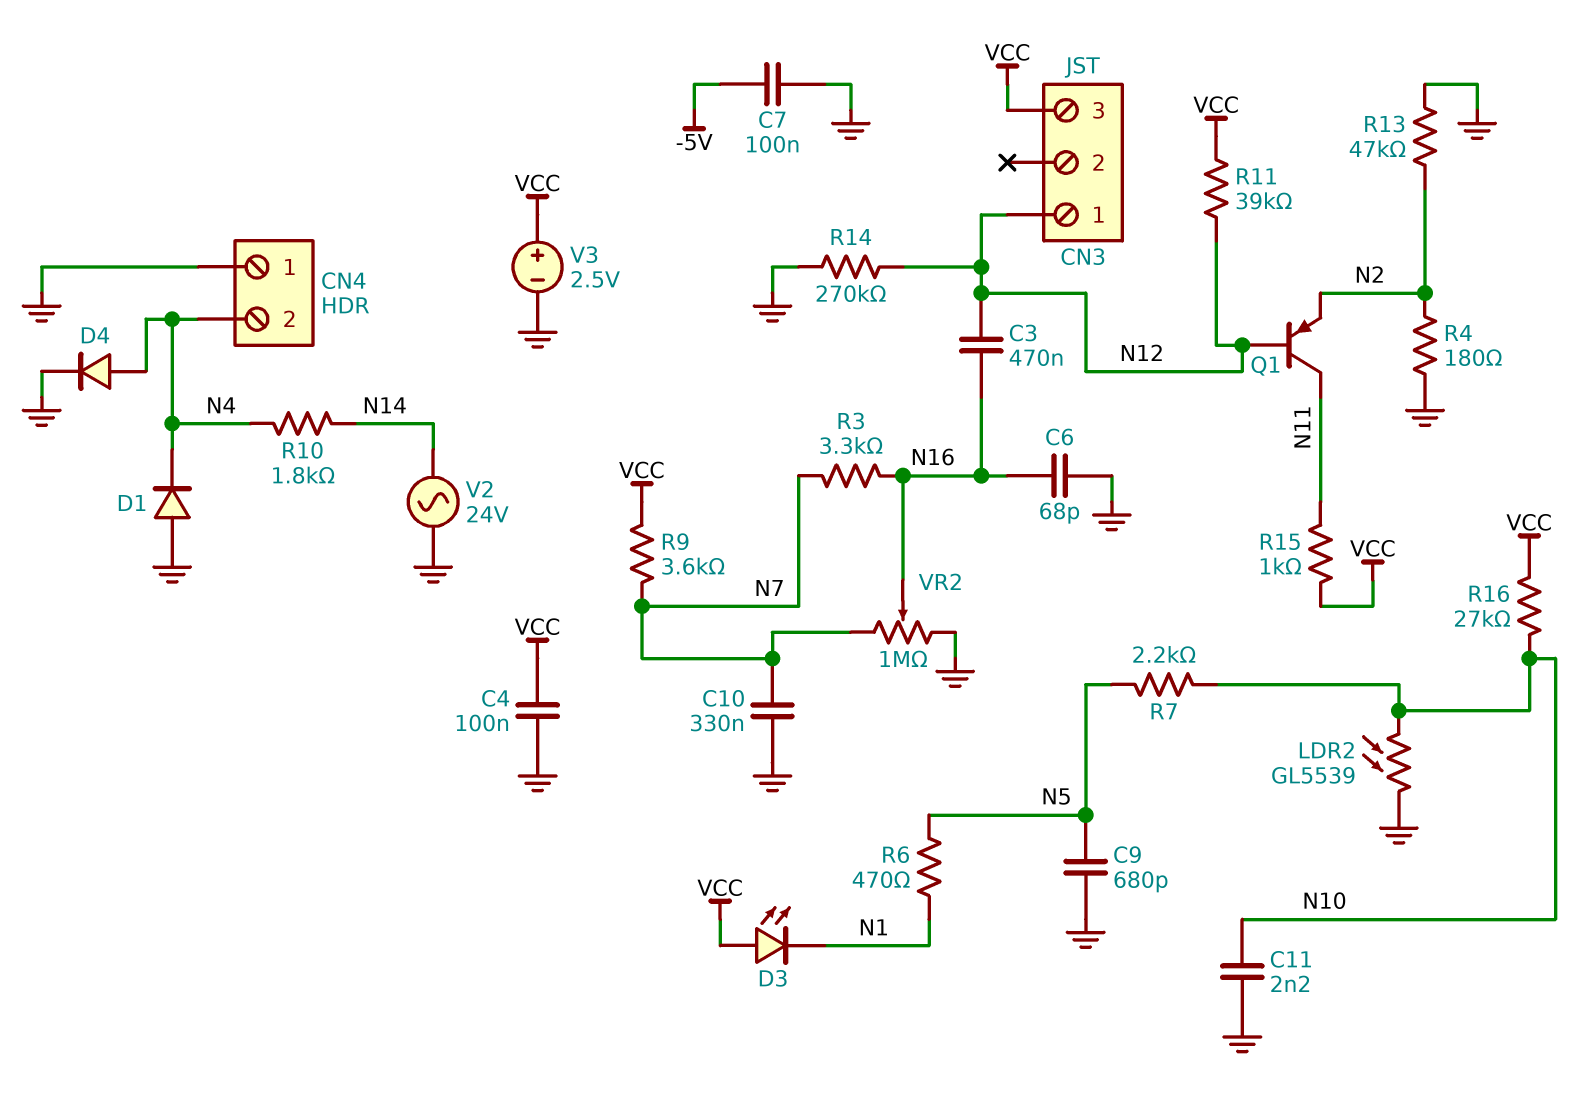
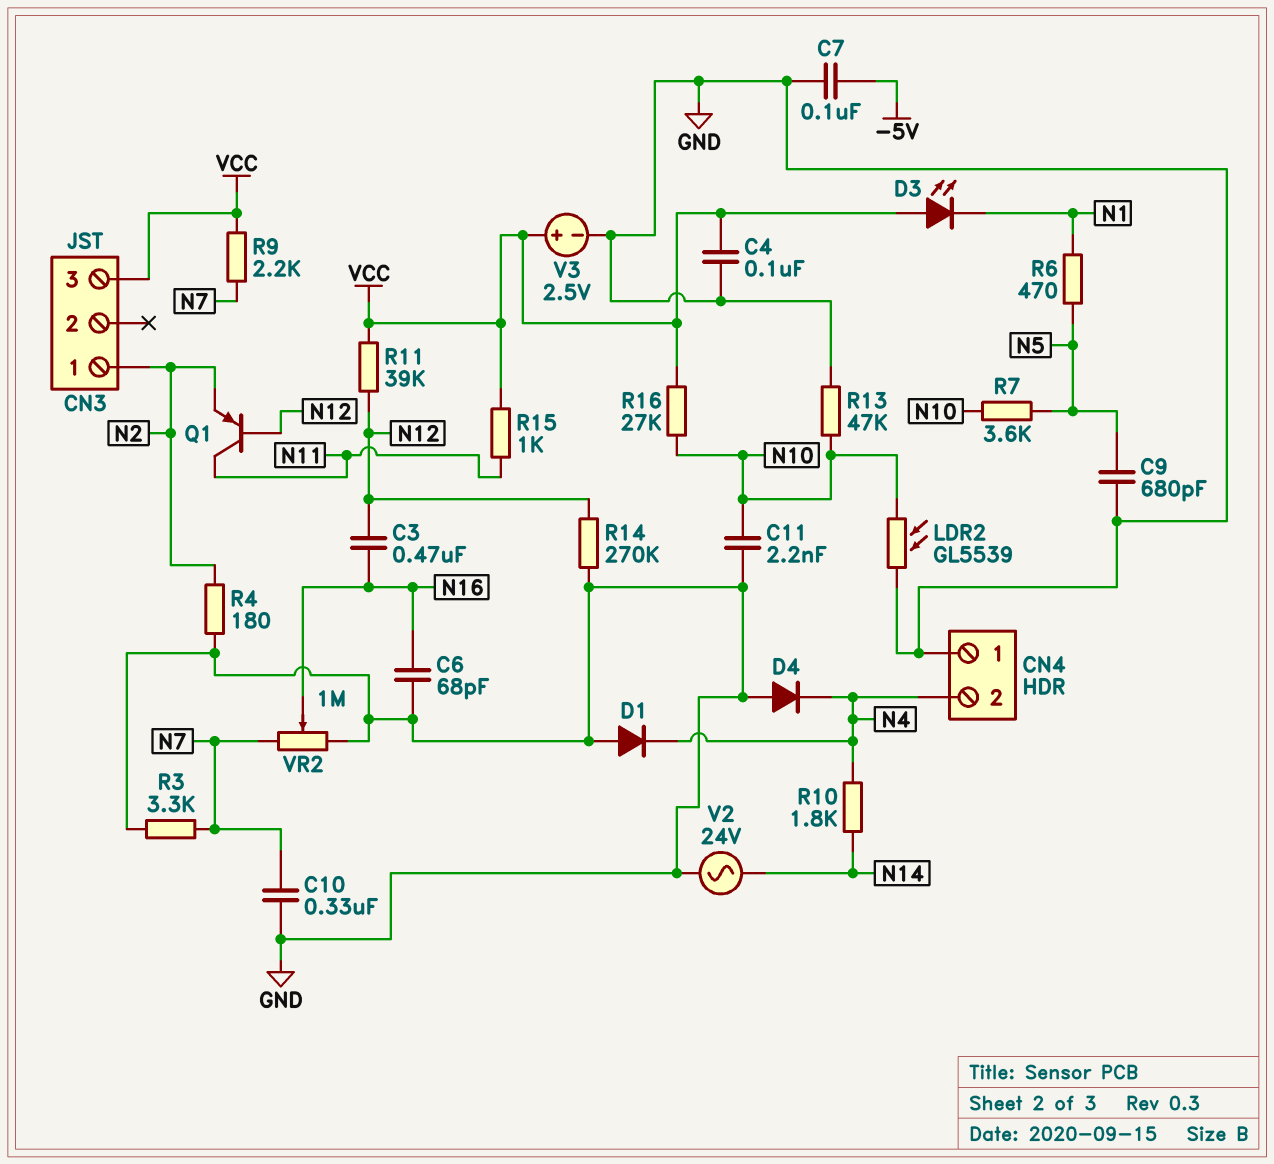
CN3 pin 1: N12 -> N2
D4: diode (A N4, K GND) -> diode (A GND, K N4)
R3: 3.3k (N7, N16) -> 3.3k (GND, N7)
R7: 2.2k (N5, N10) -> 3.6k (N5, N10)
R9: 3.6k (N7, VCC) -> 2.2k (N7, VCC)
R13: 47k (GND, N2) -> 47k (GND, N10)

